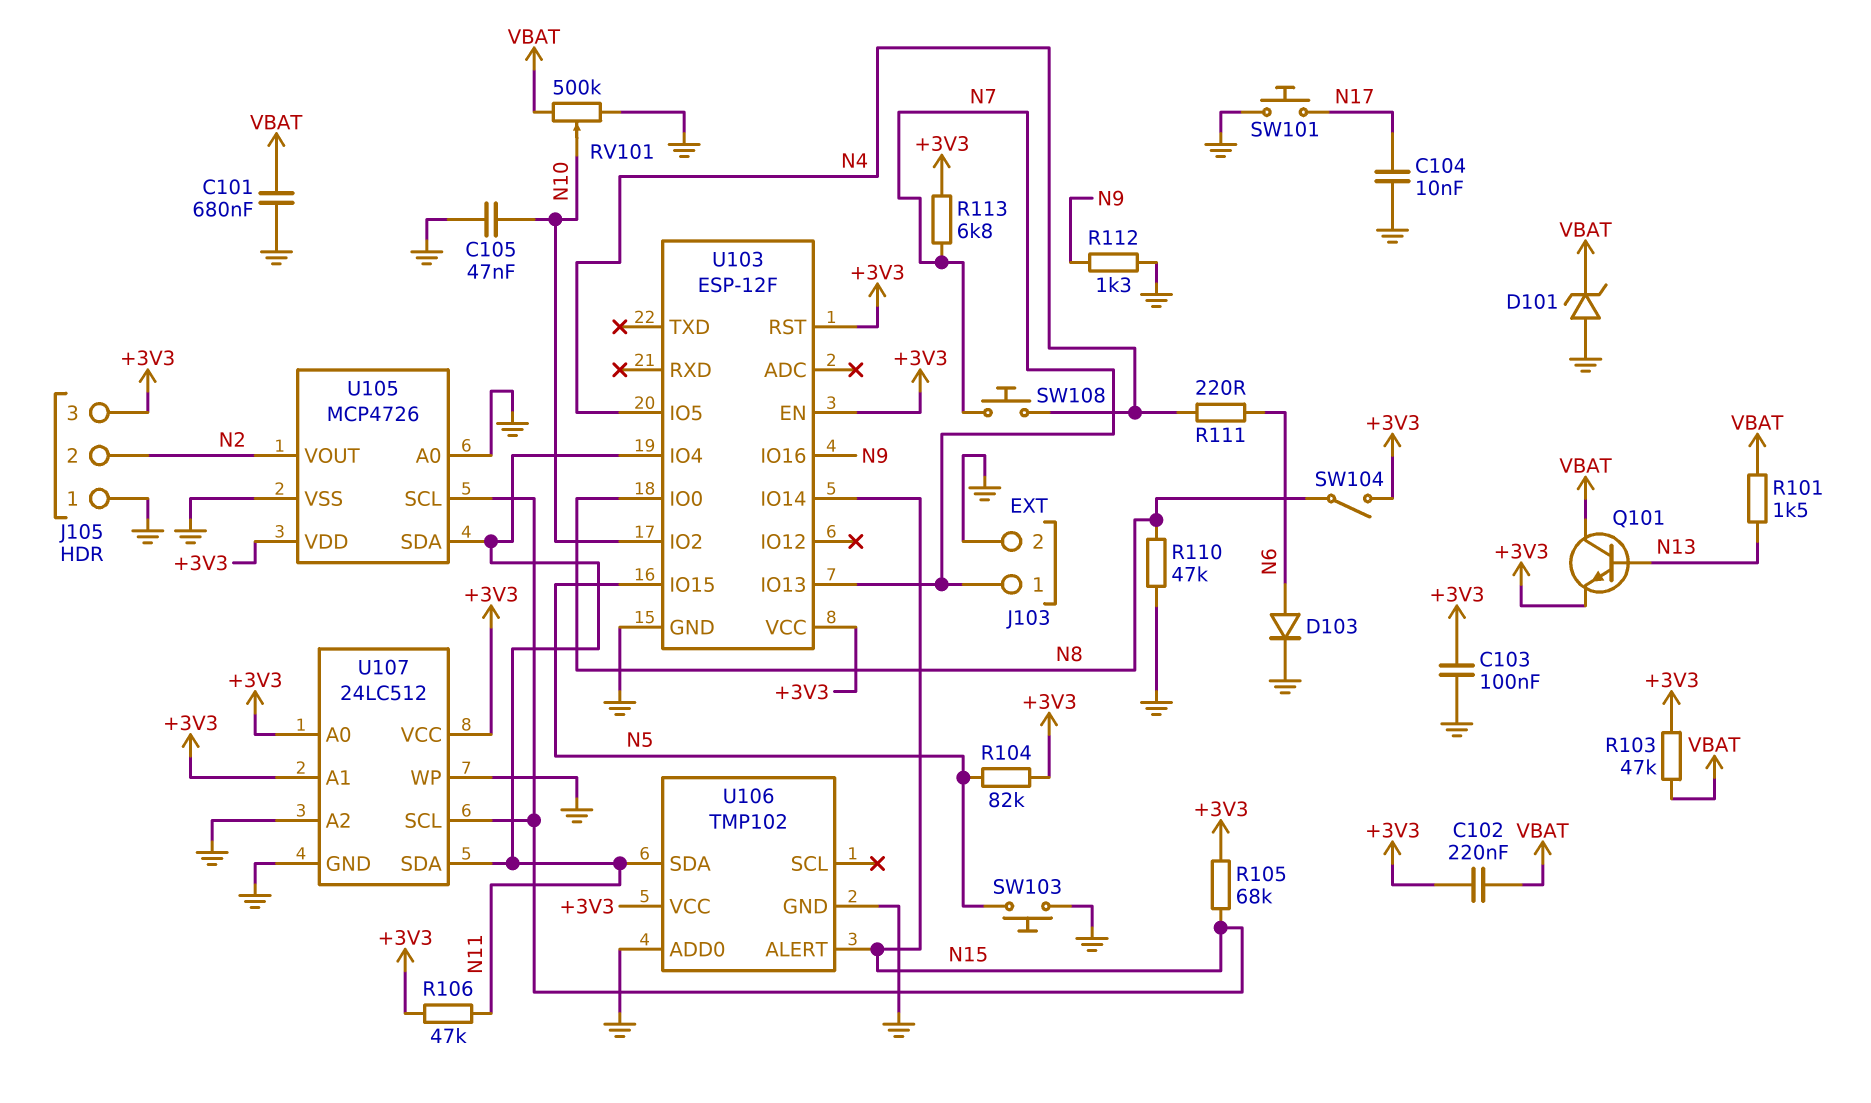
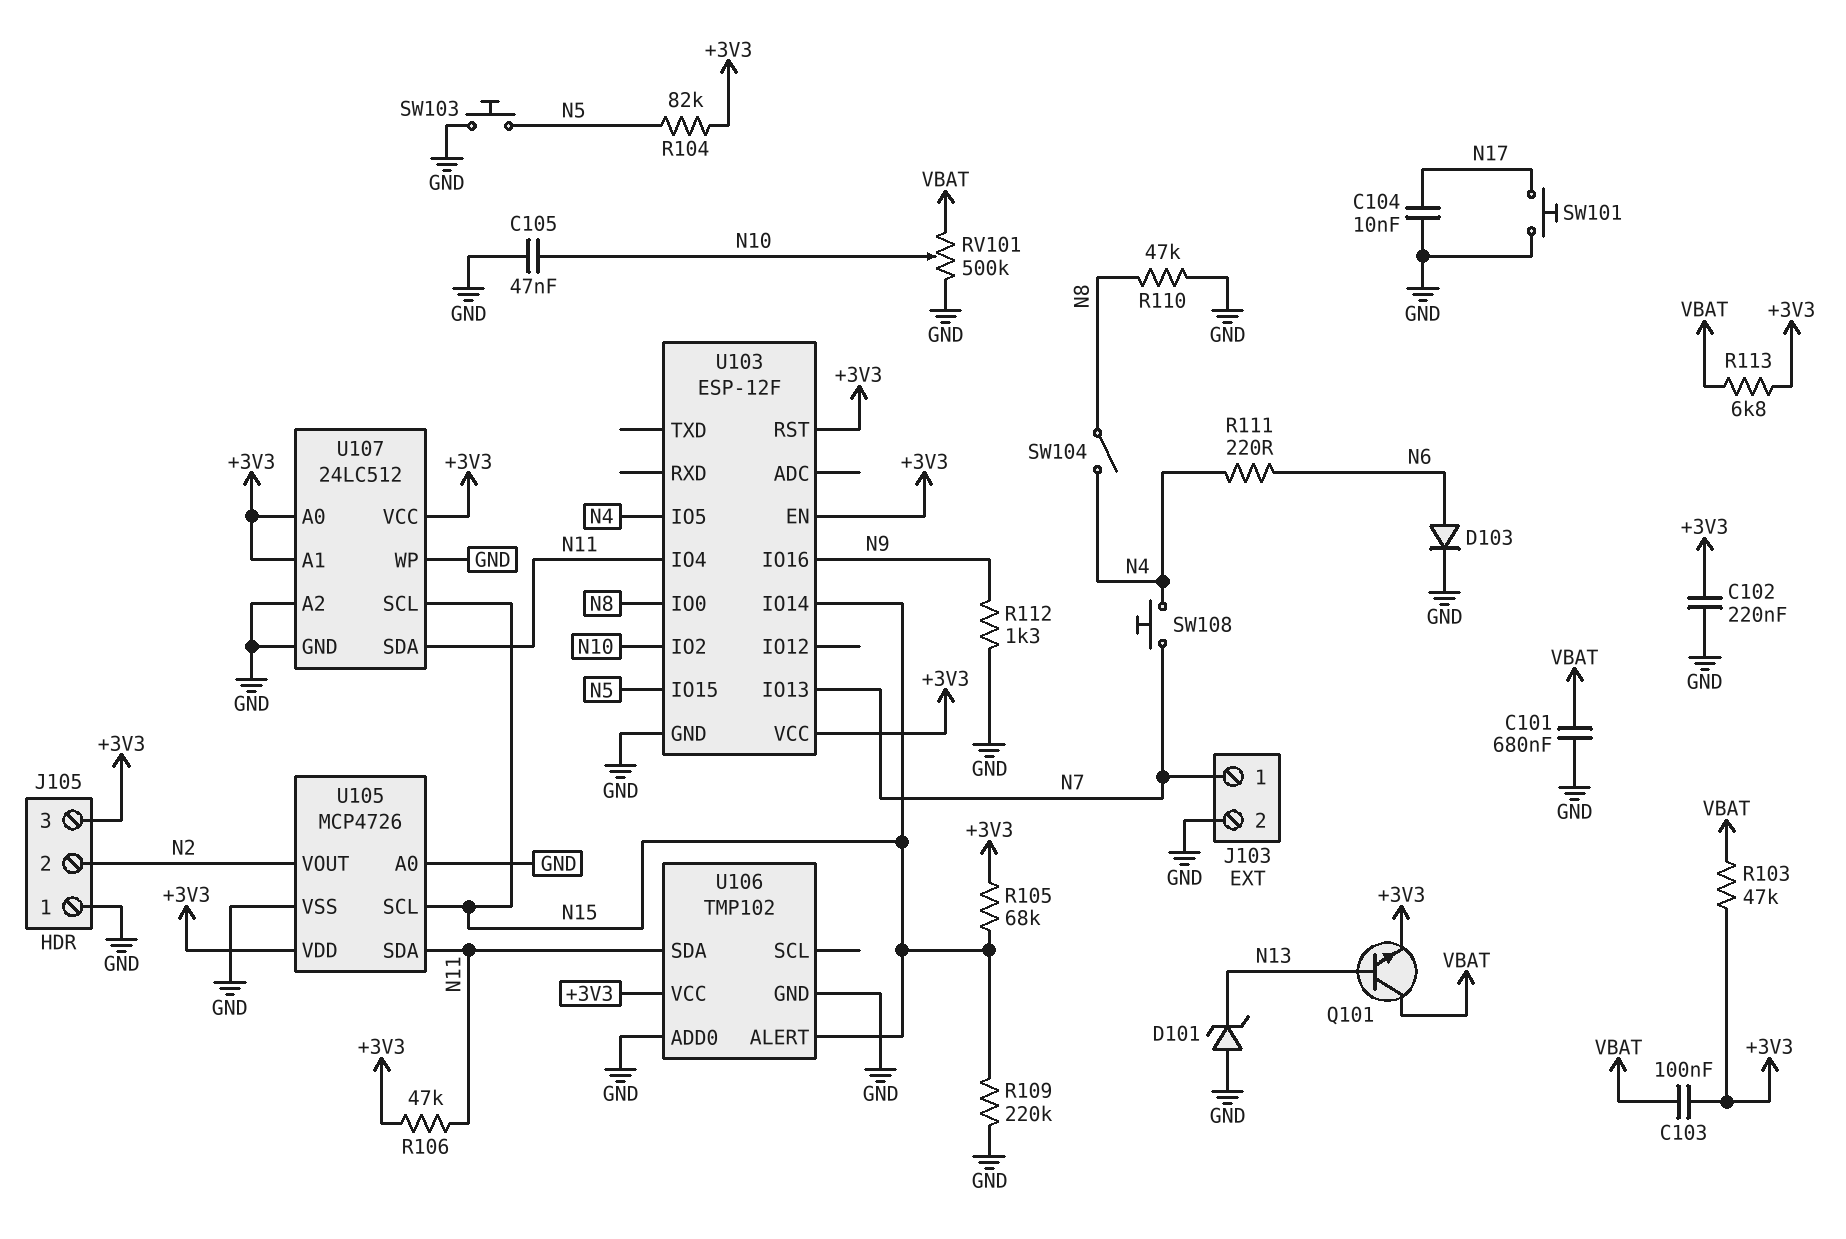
C102: 220nF (+3V3, VBAT) -> 220nF (+3V3, GND)
C103: 100nF (+3V3, GND) -> 100nF (+3V3, VBAT)
D101: zener (A GND, K VBAT) -> zener (A GND, K N13)
R101: 1.5k (N13, VBAT) -> none
R109: none -> 220k (GND, N15)
R113: 6.8k (+3V3, N7) -> 6.8k (+3V3, VBAT)
SW104: switch (+3V3, N8) -> switch (N4, N8)

